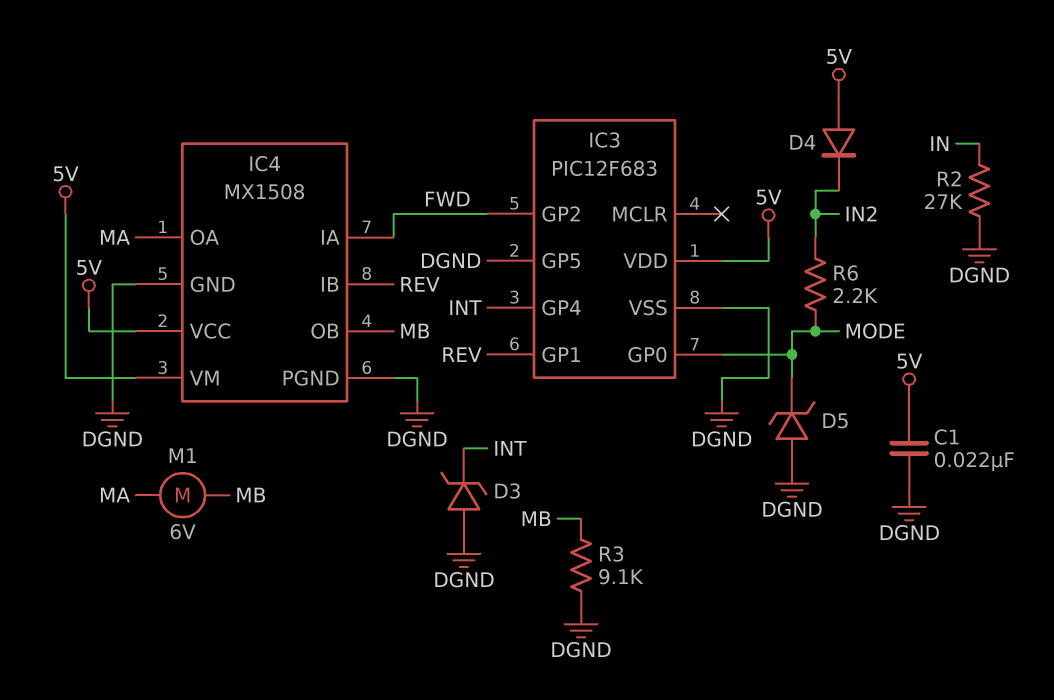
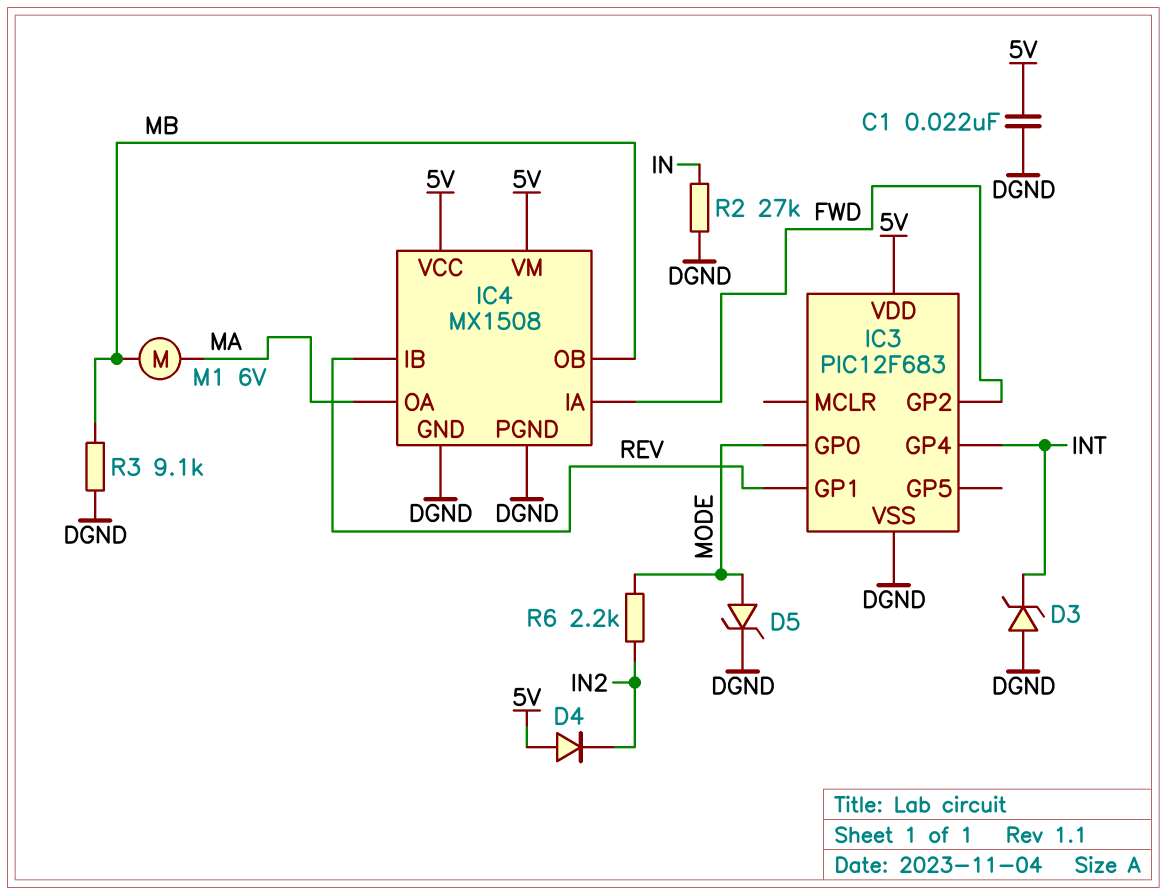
D5: zener (A DGND, K MODE) -> zener (A MODE, K DGND)
IC3 pin GP5: DGND -> none

